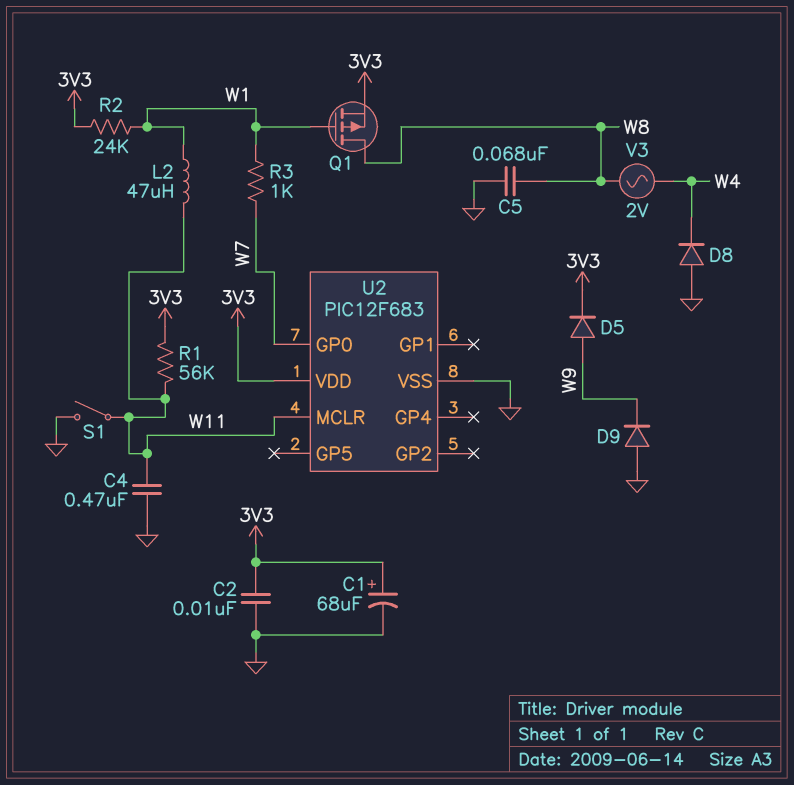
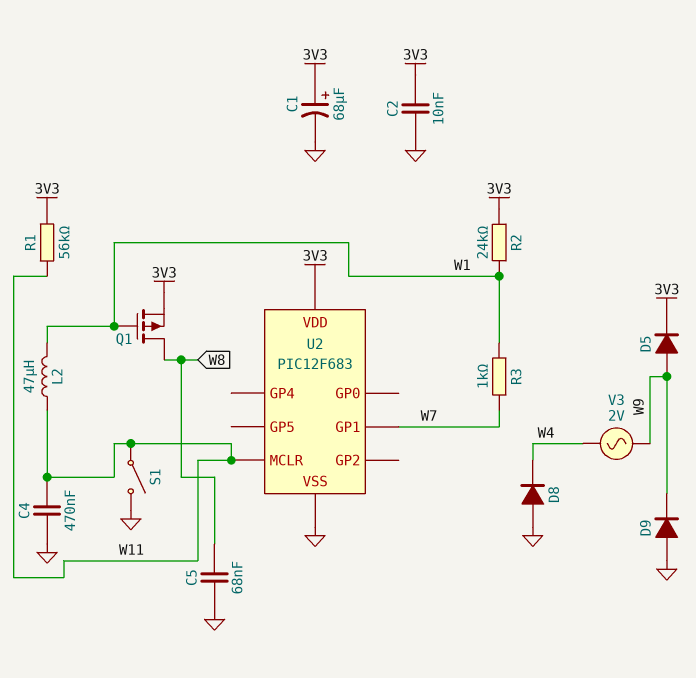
U2 pin GP0: W7 -> none
U2 pin GP1: none -> W7
V3: AC 2V (W4, W8) -> AC 2V (W4, W9)

